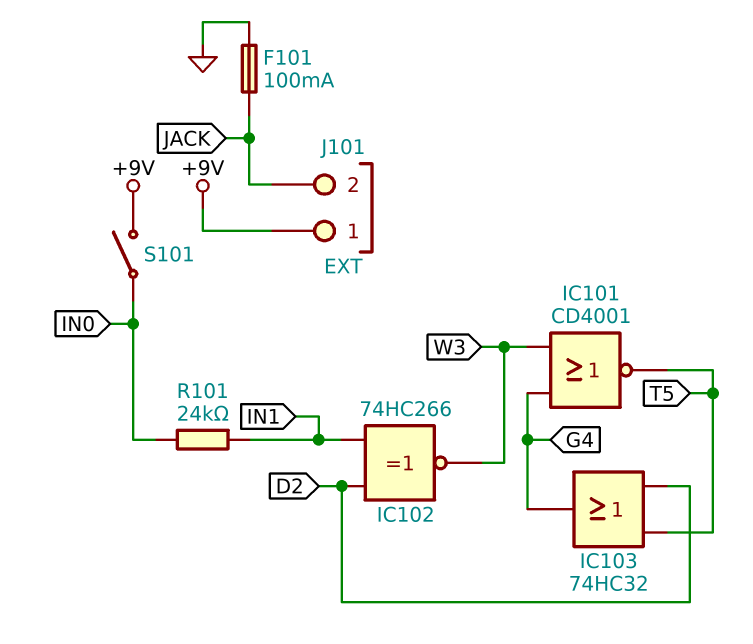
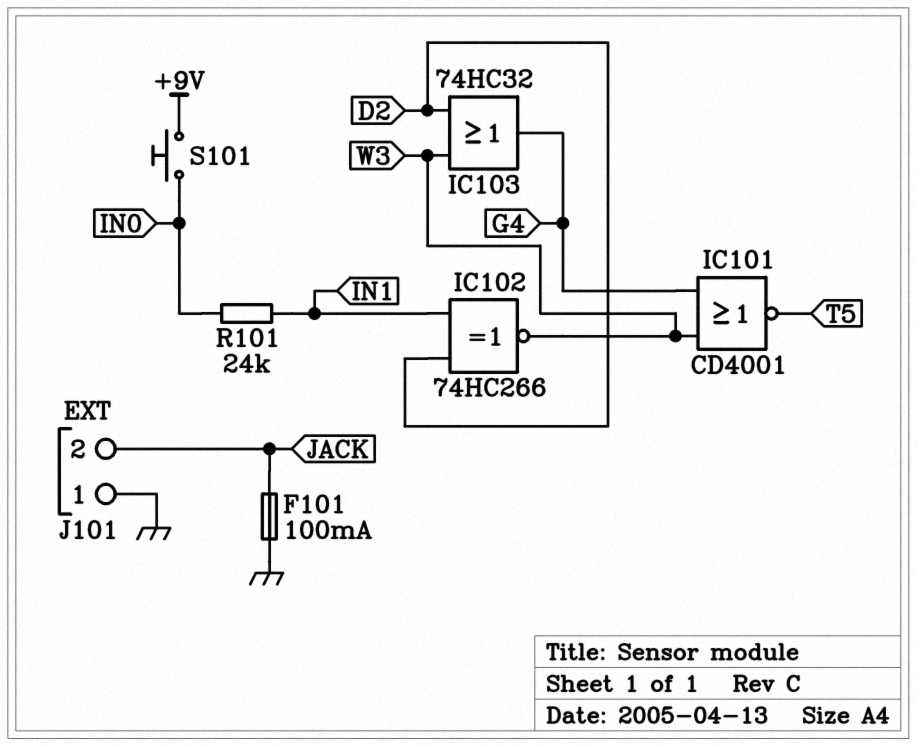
IC103: OR 74HC32 (in D2, in T5, out G4) -> OR 74HC32 (in D2, in W3, out G4)
J101 pin 1: +9V -> GND
S101: switch (+9V, IN0) -> button (+9V, IN0)

